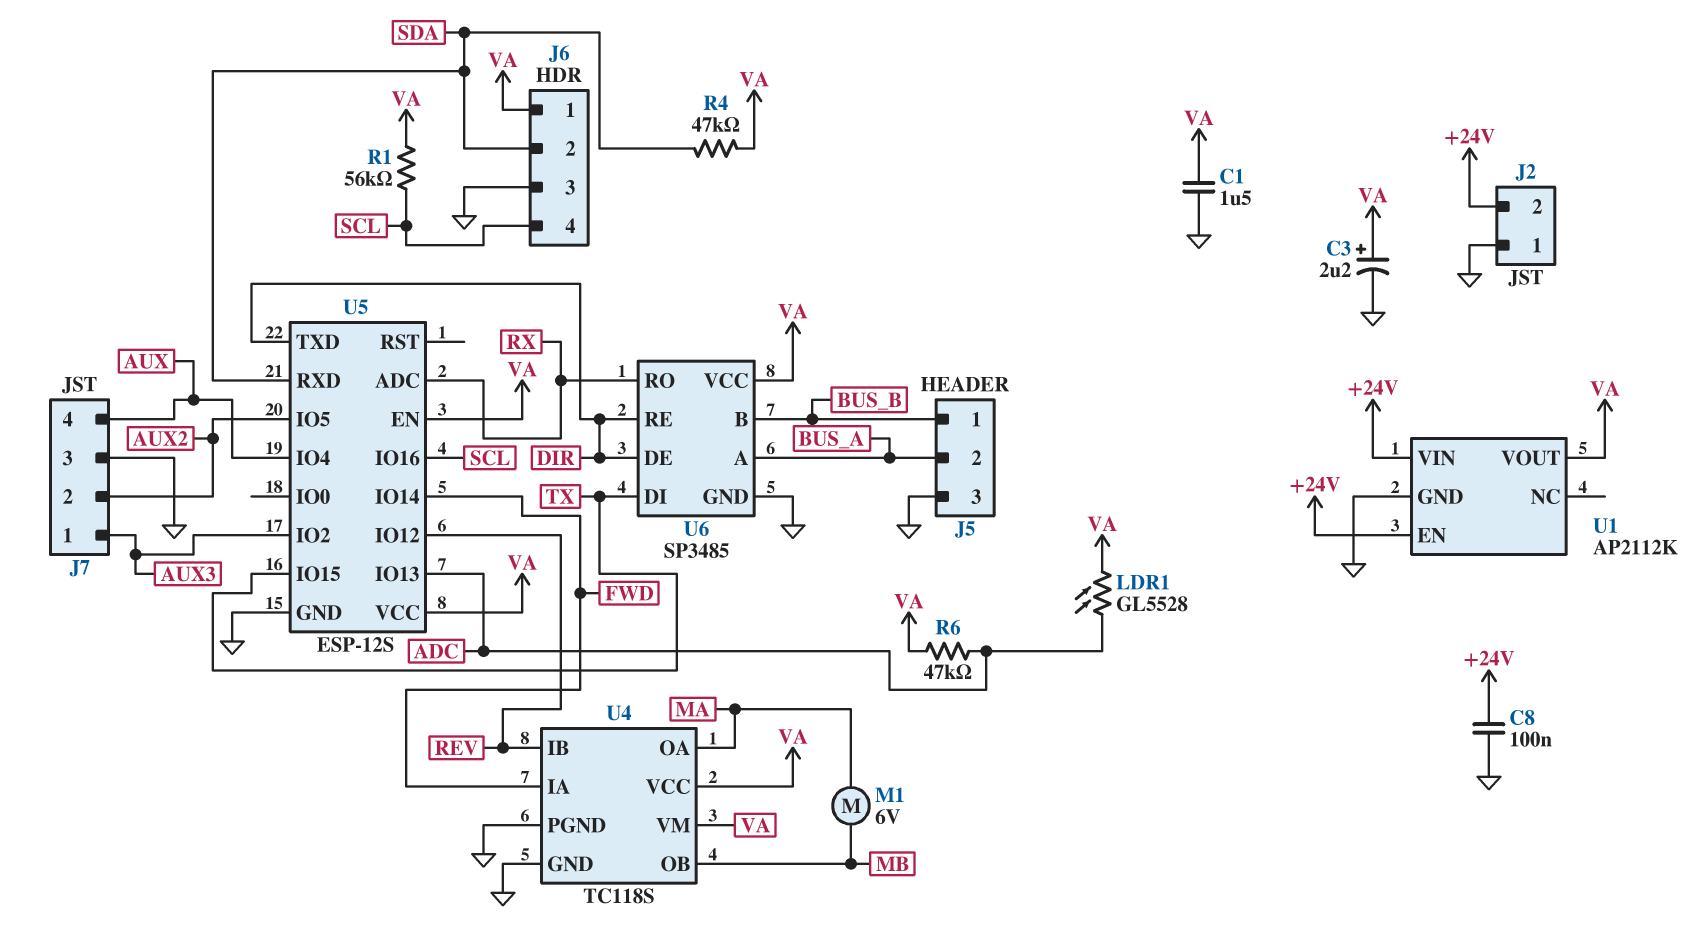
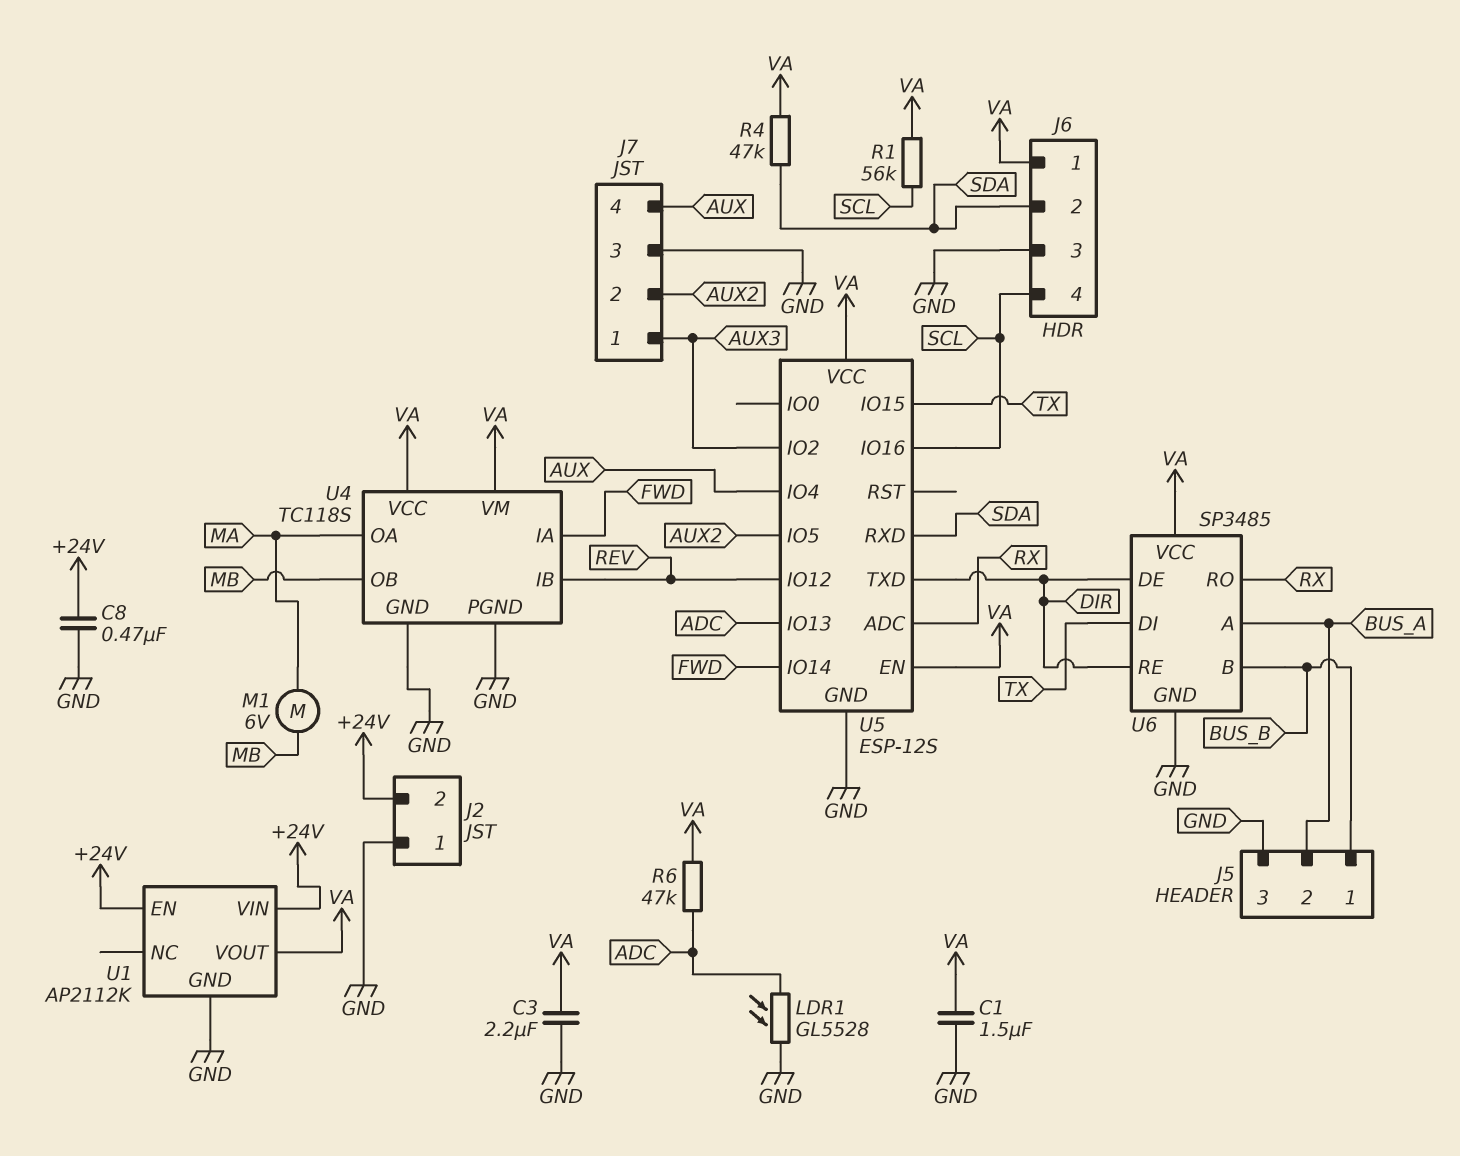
C3: 2.2uF (plus VA, minus GND) -> 2.2uF (GND, VA)
C8: 100nF (+24V, GND) -> 470nF (+24V, GND)
LDR1: GL5528 (ADC, VA) -> GL5528 (ADC, GND)

